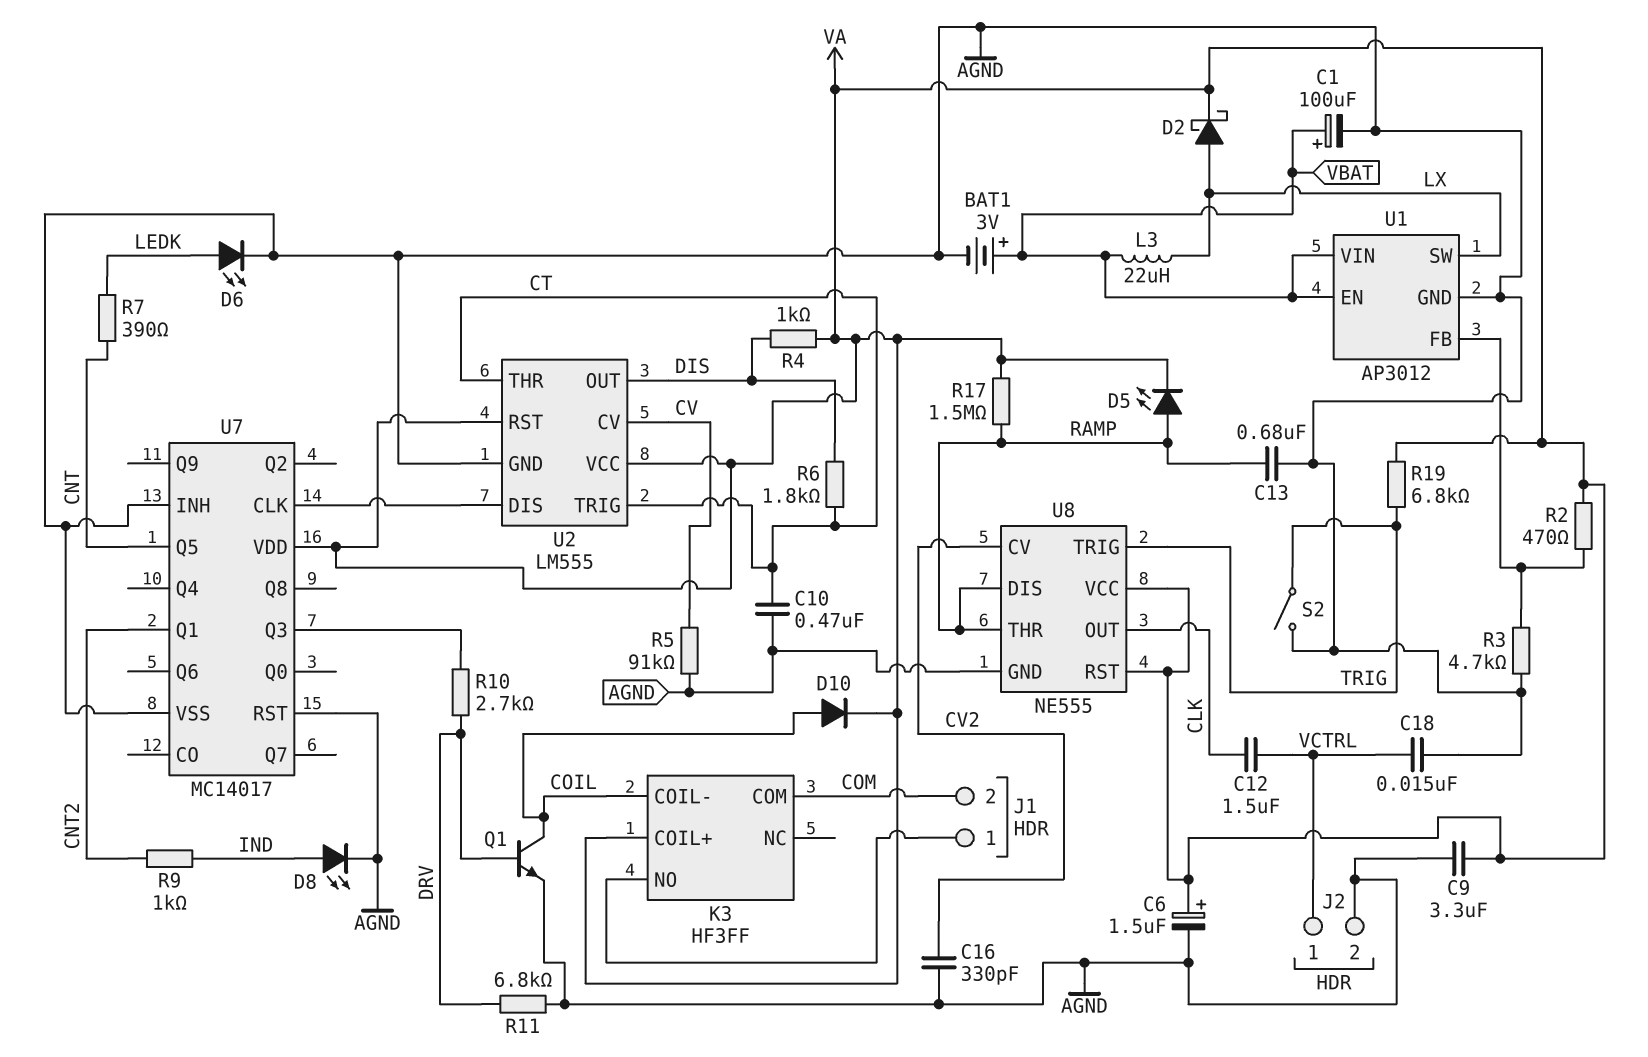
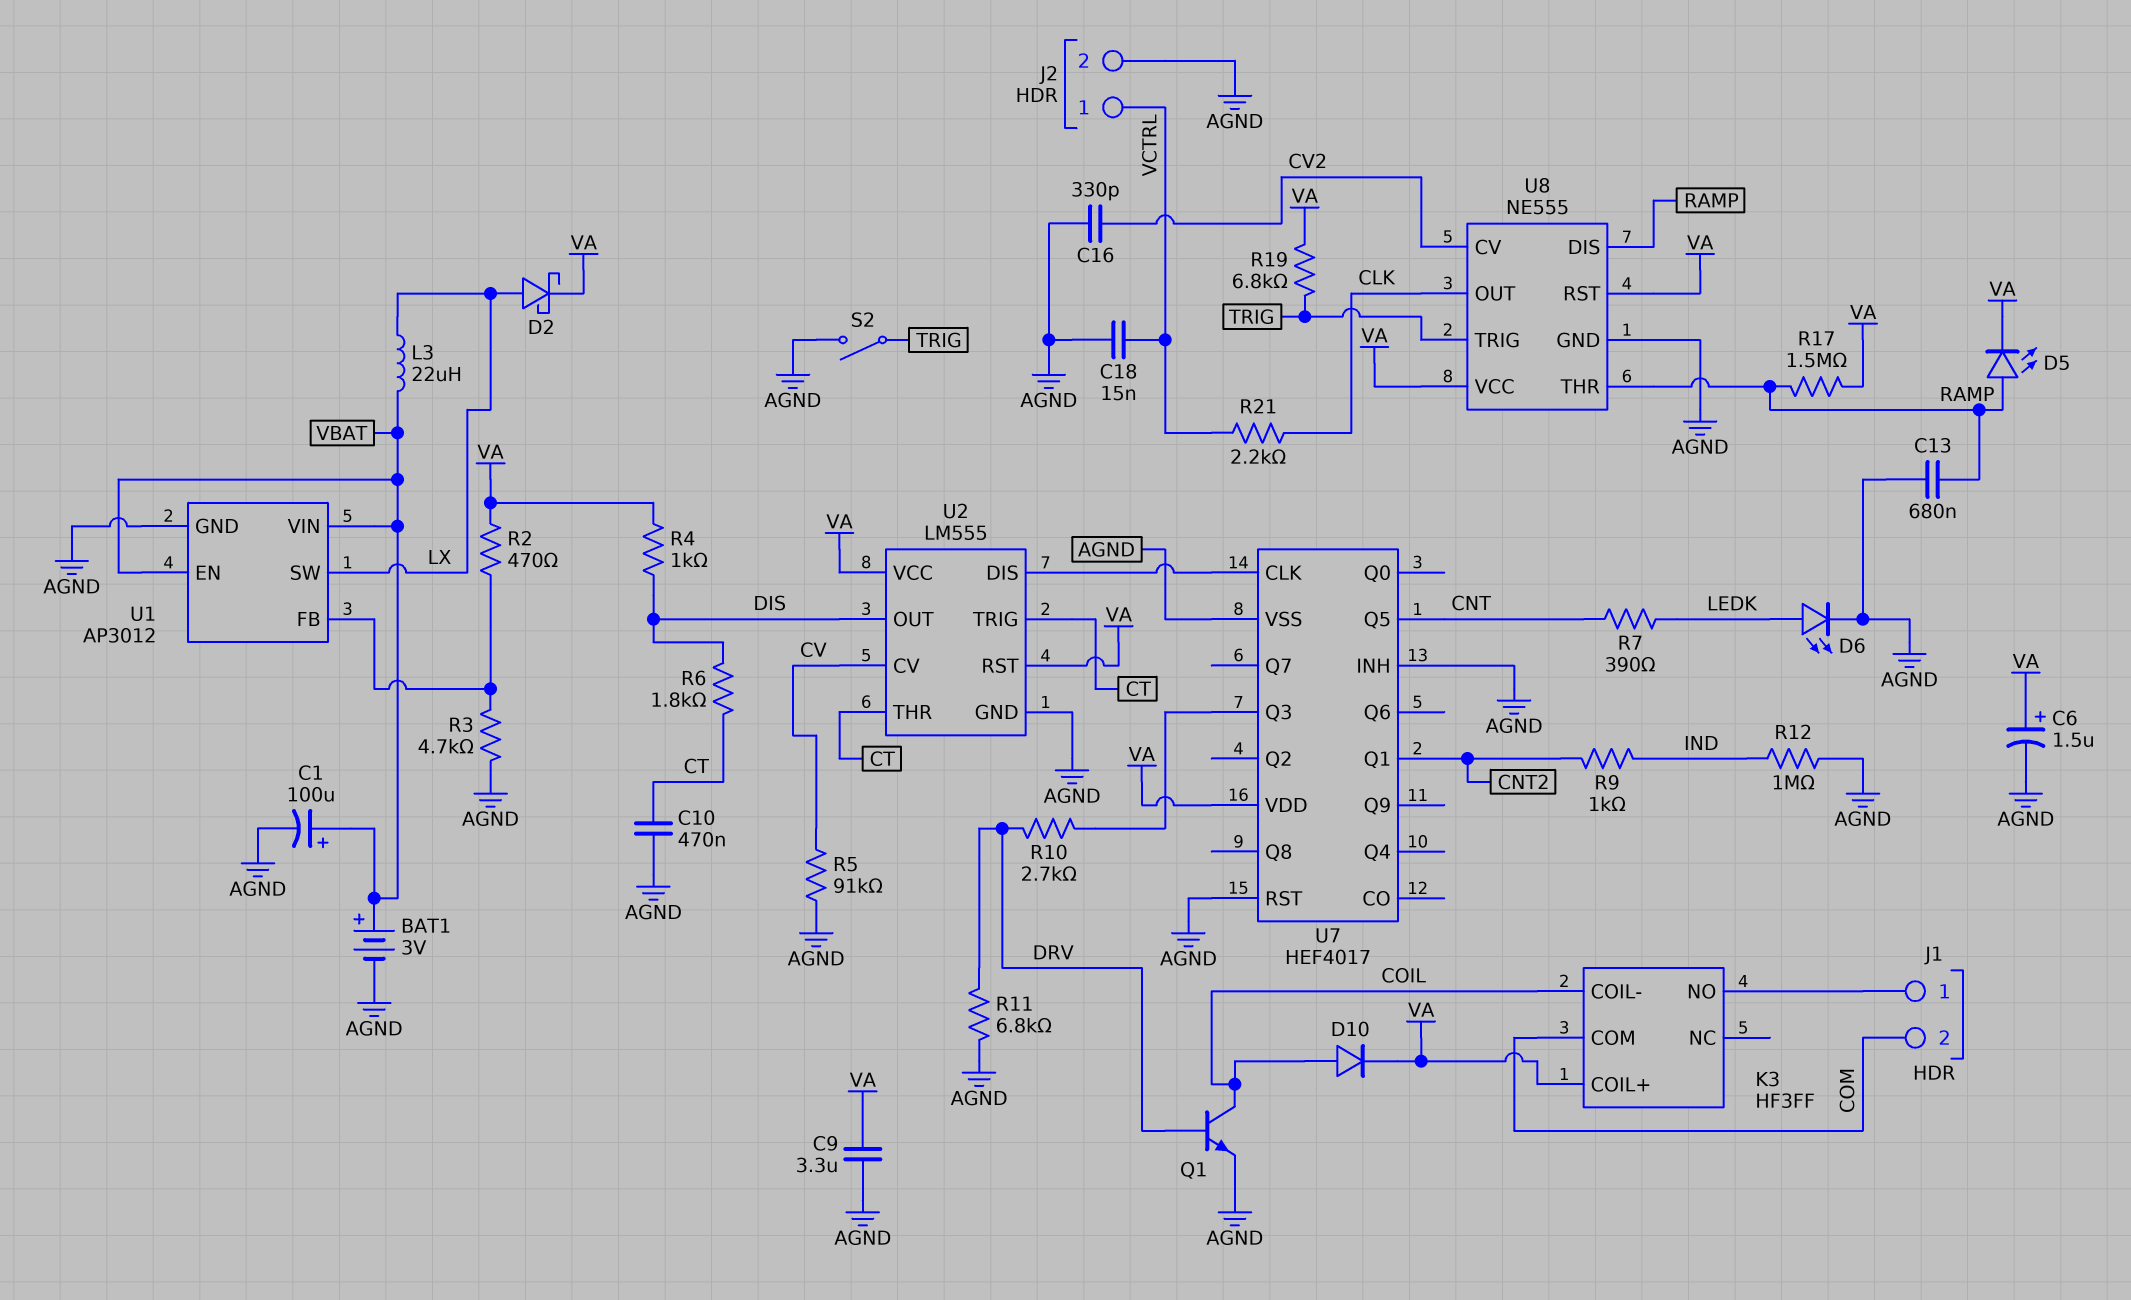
C12: 1.5uF (CLK, VCTRL) -> none
D8: LED (A IND, K AGND) -> none
R12: none -> 1M (AGND, IND)
R21: none -> 2.2k (CLK, VCTRL)
U7: MC14017 -> HEF4017

